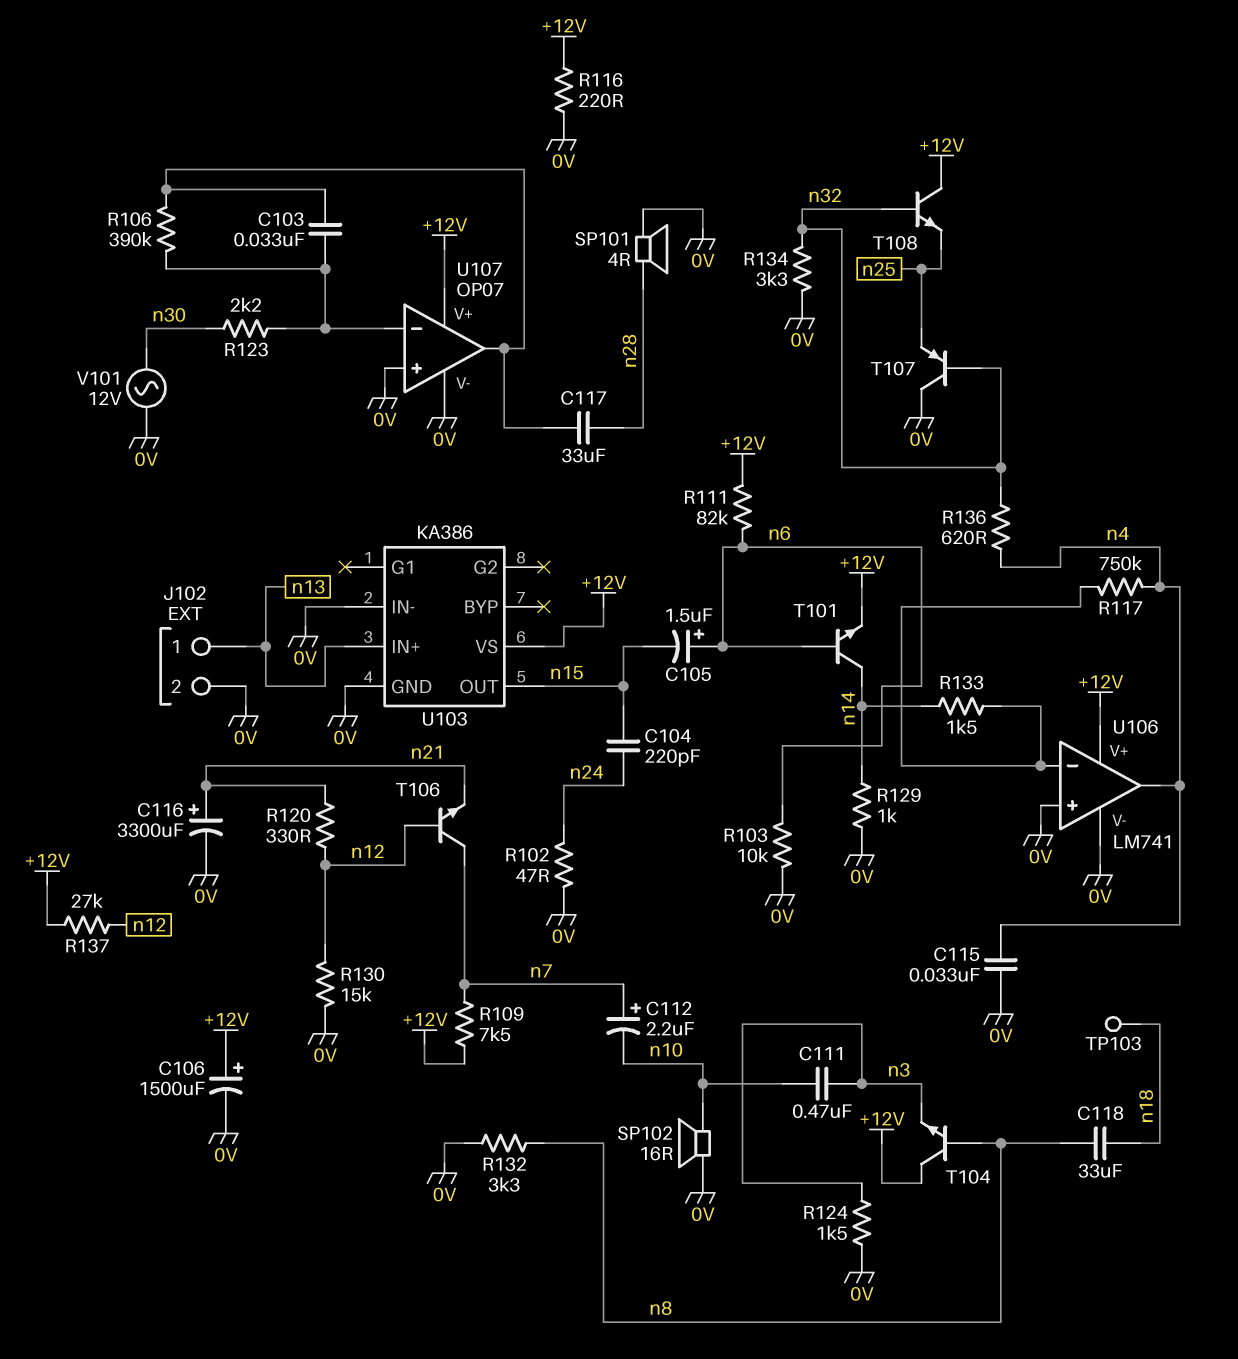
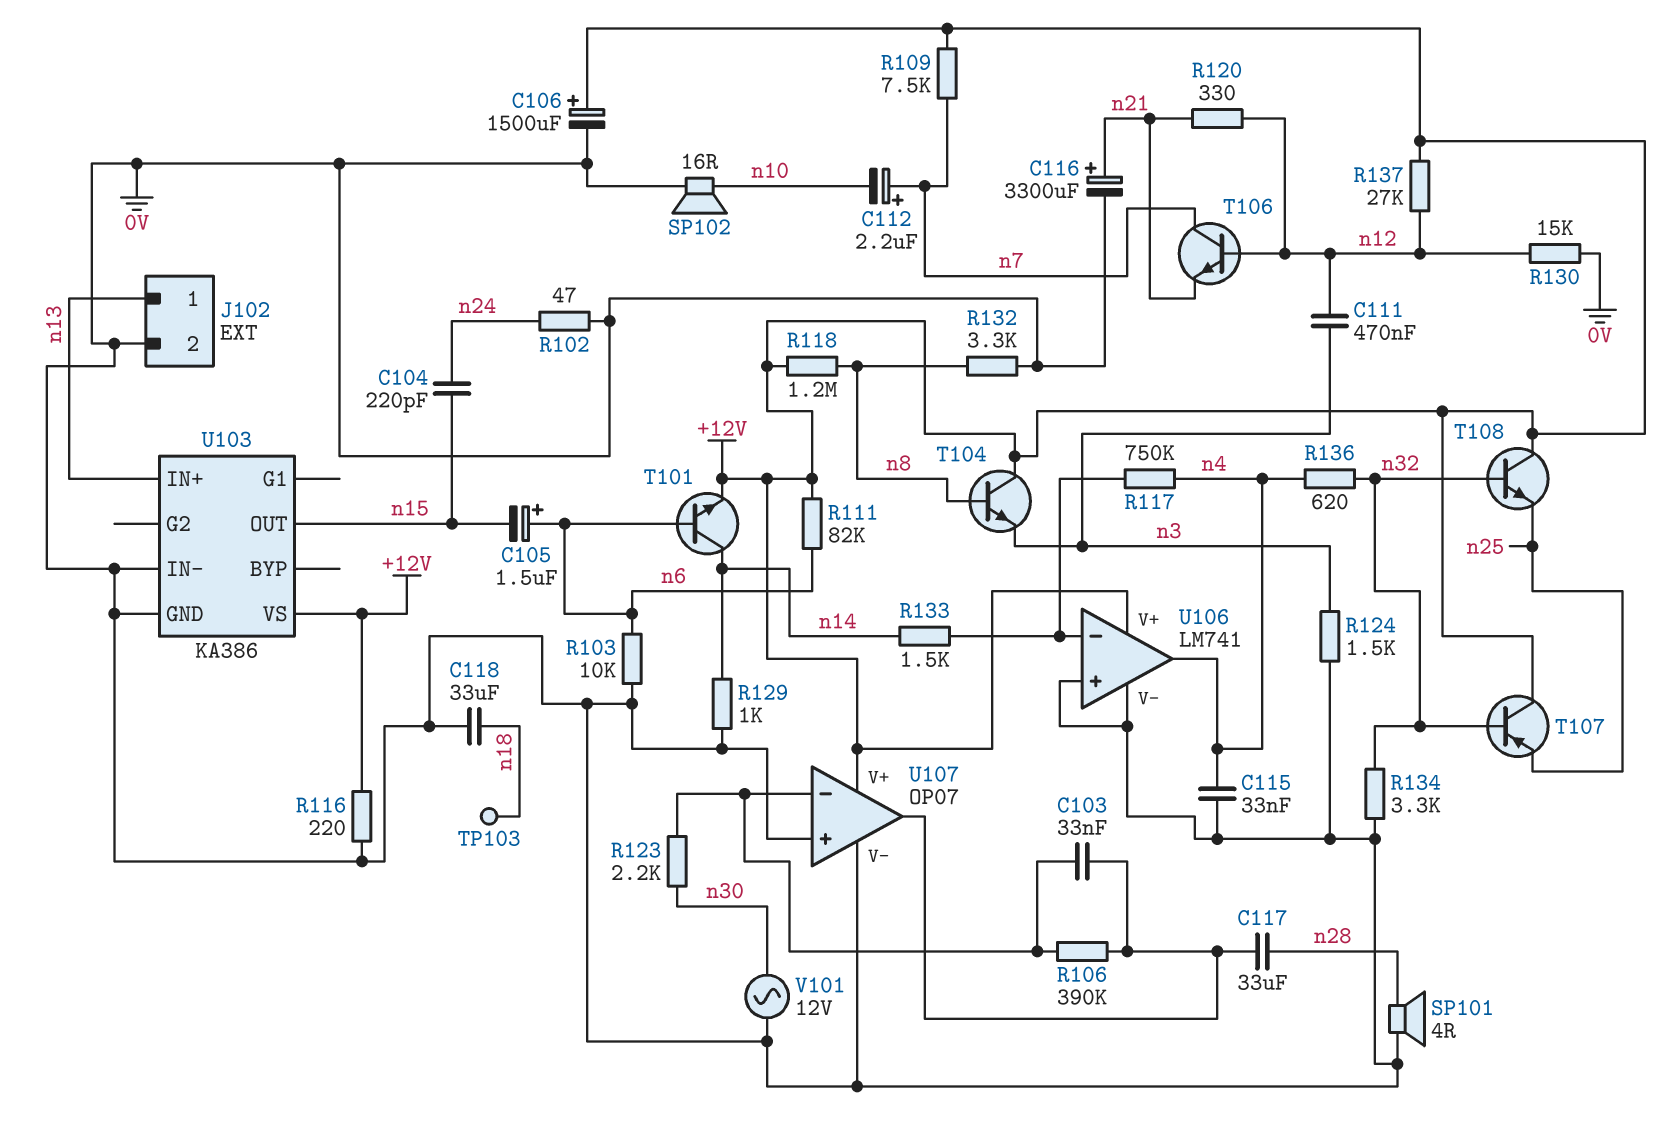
C111: 470nF (n3, n10) -> 470nF (n3, n12)
C118: 33uF (n8, n18) -> 33uF (0V, n18)
R118: none -> 1.2M (+12V, n8)
T107: PNP (B n32, C 0V, E n25) -> PNP (B n32, C +12V, E n25)

